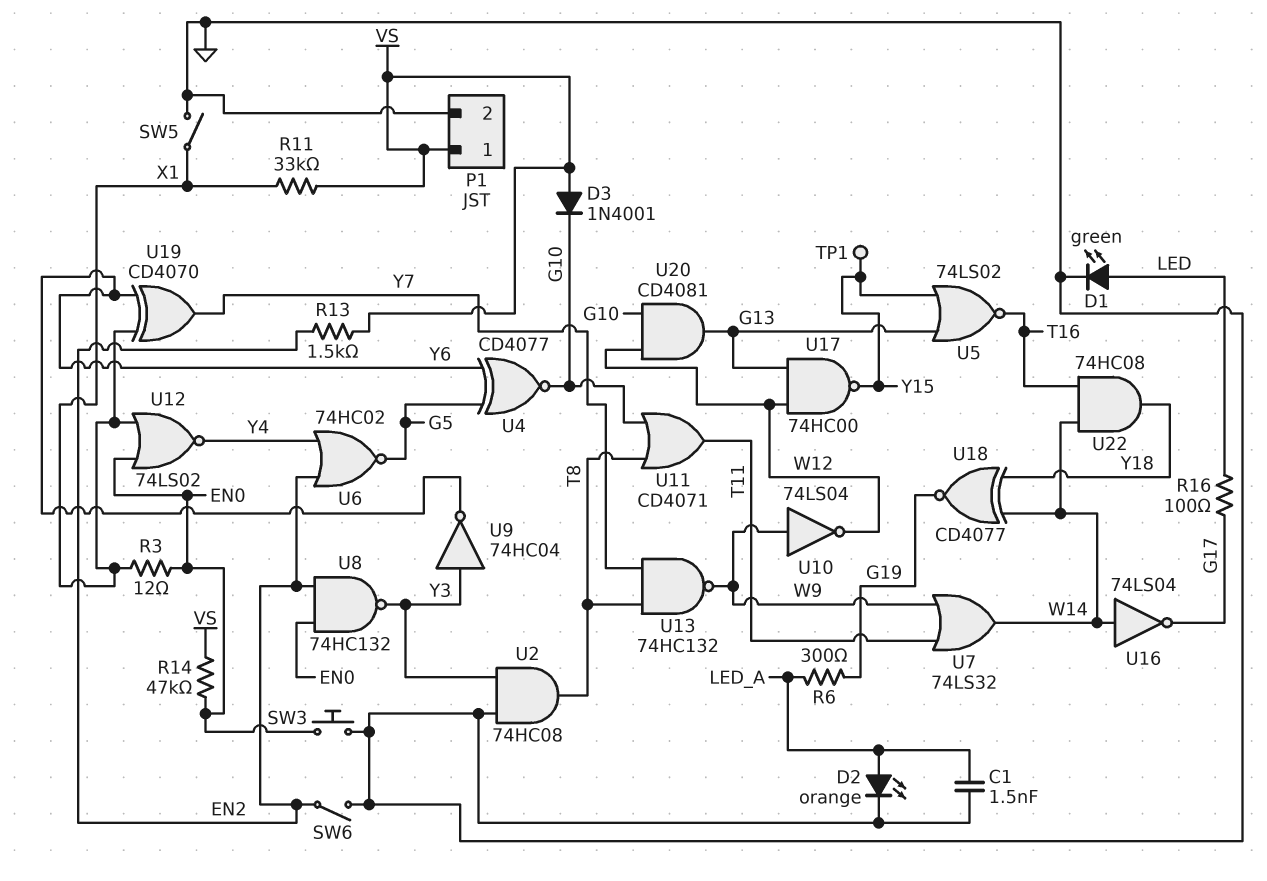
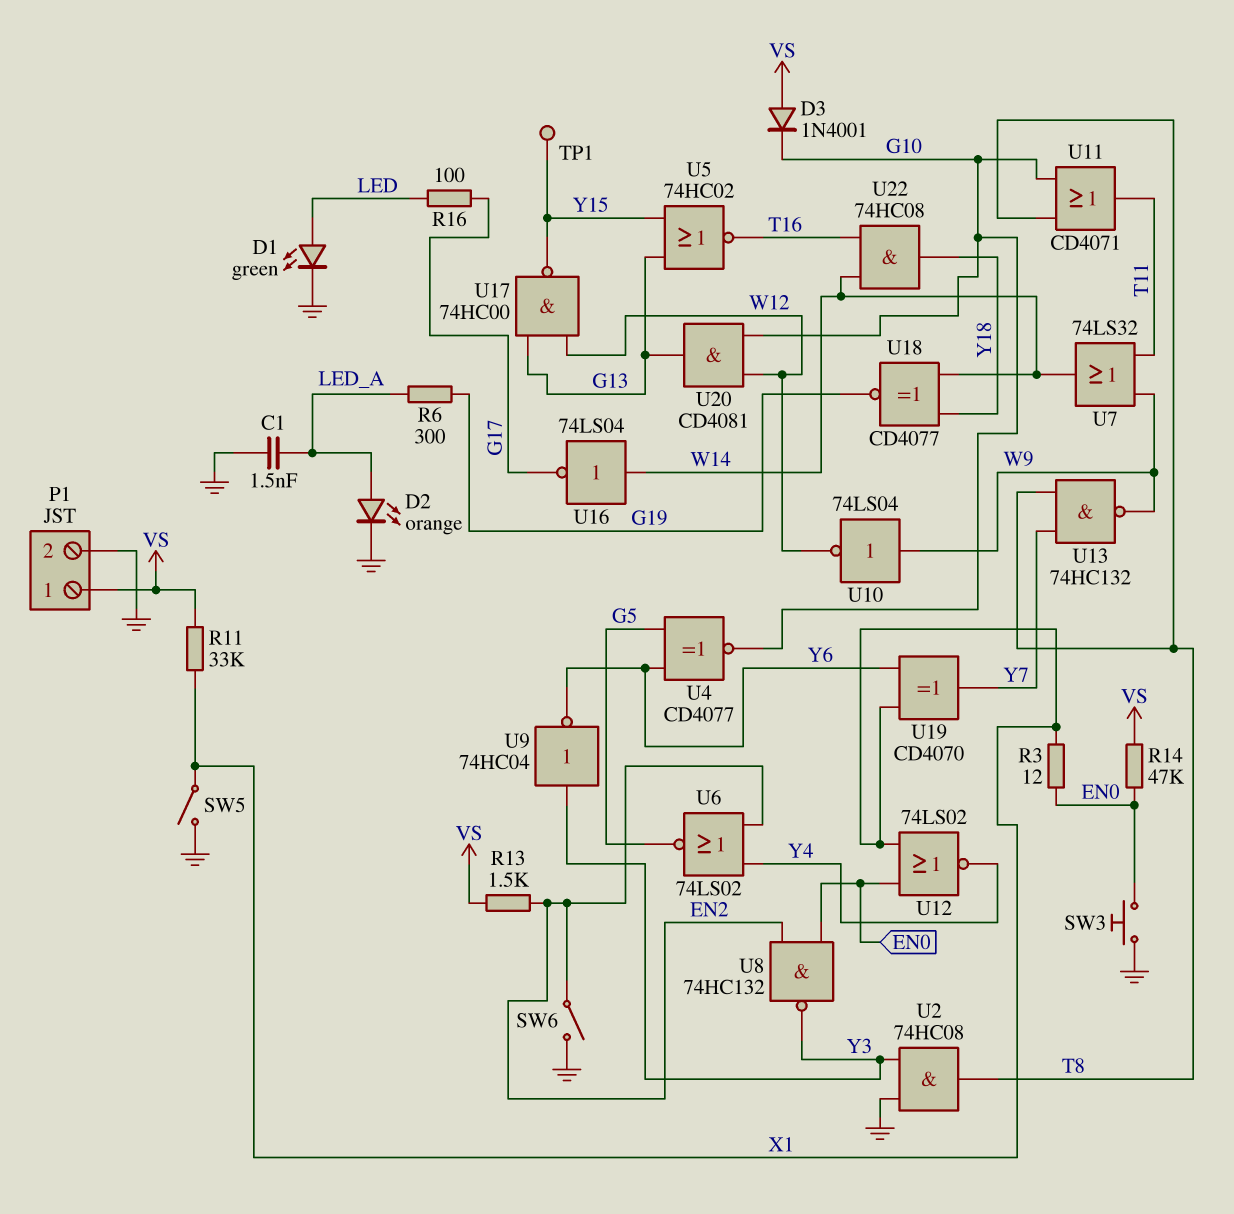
U5: NOR 74LS02 (in G13, in Y15, out T16) -> NOR 74HC02 (in G13, in Y15, out T16)
U6: NOR 74HC02 (in EN2, in Y4, out G5) -> NOR 74LS02 (in EN2, in Y4, out G5)

